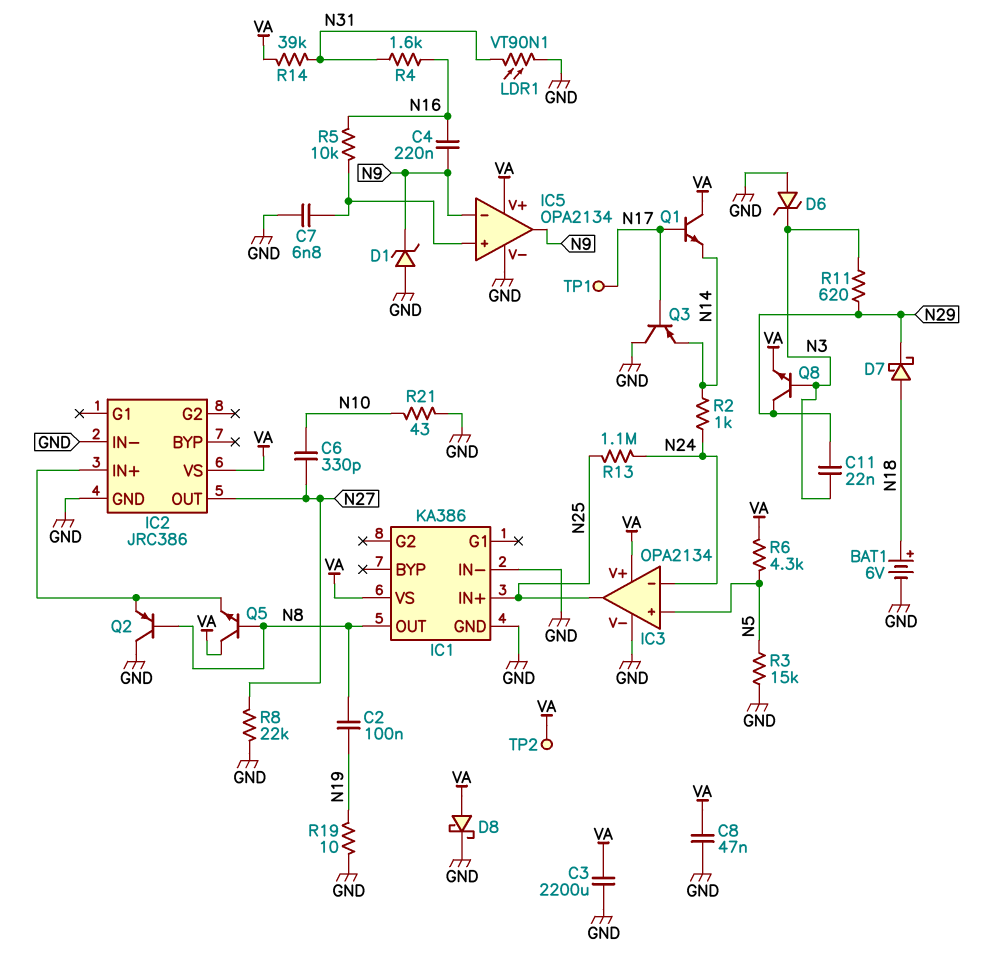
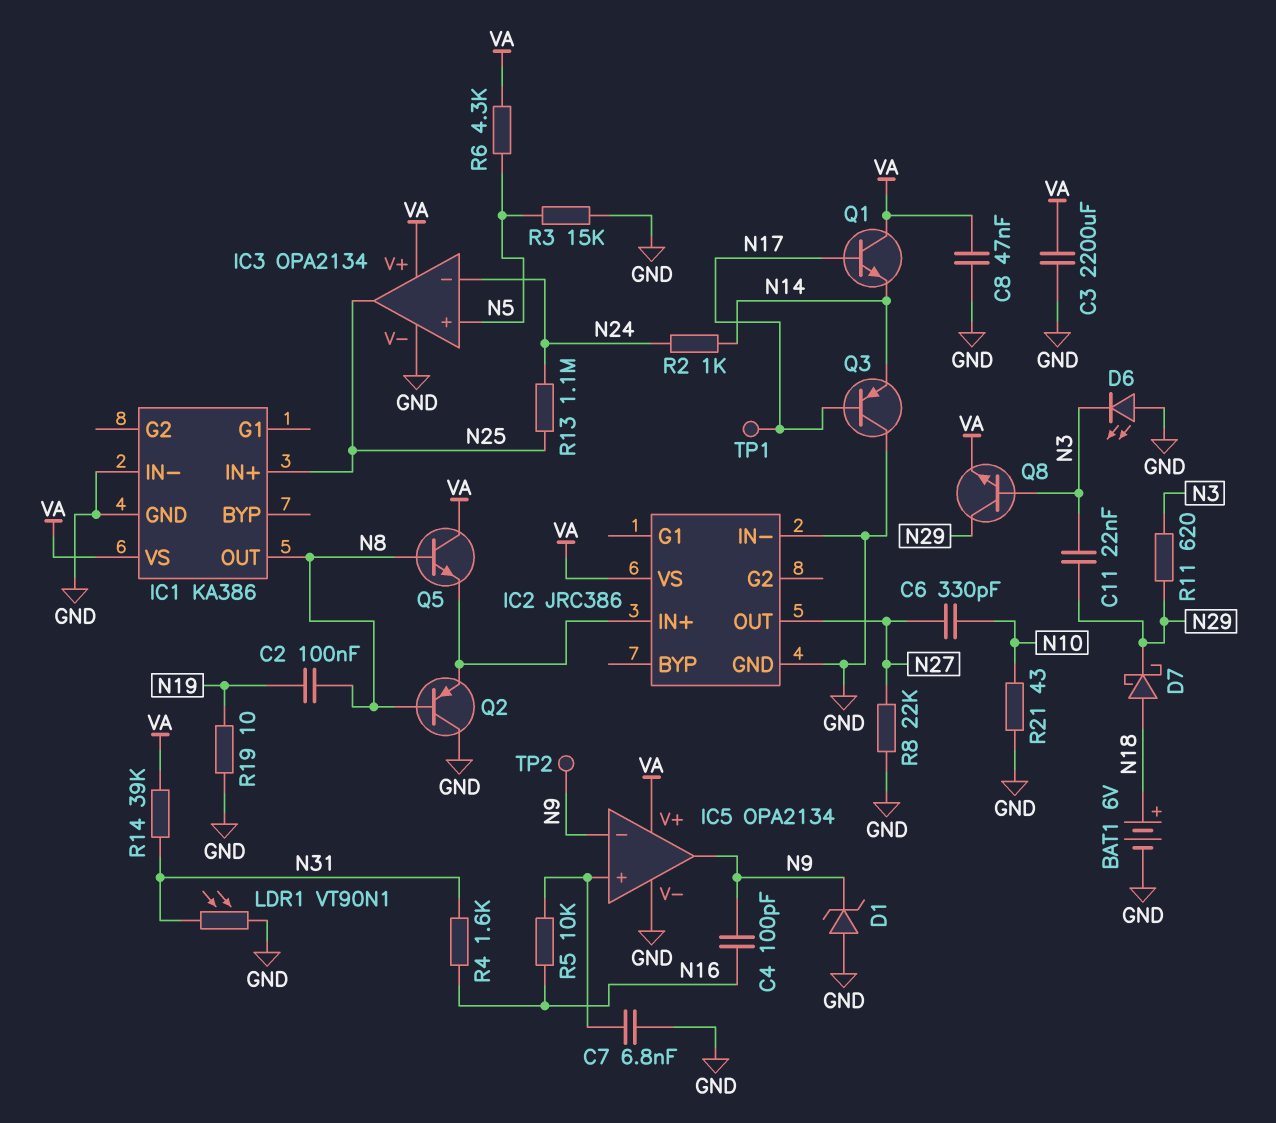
C4: 220nF (N9, N16) -> 100pF (N9, N16)
D6: zener (A GND, K N3) -> LED (A GND, K N3)
D8: schottky (A VA, K GND) -> none
TP2: test point (VA) -> test point (N9)

